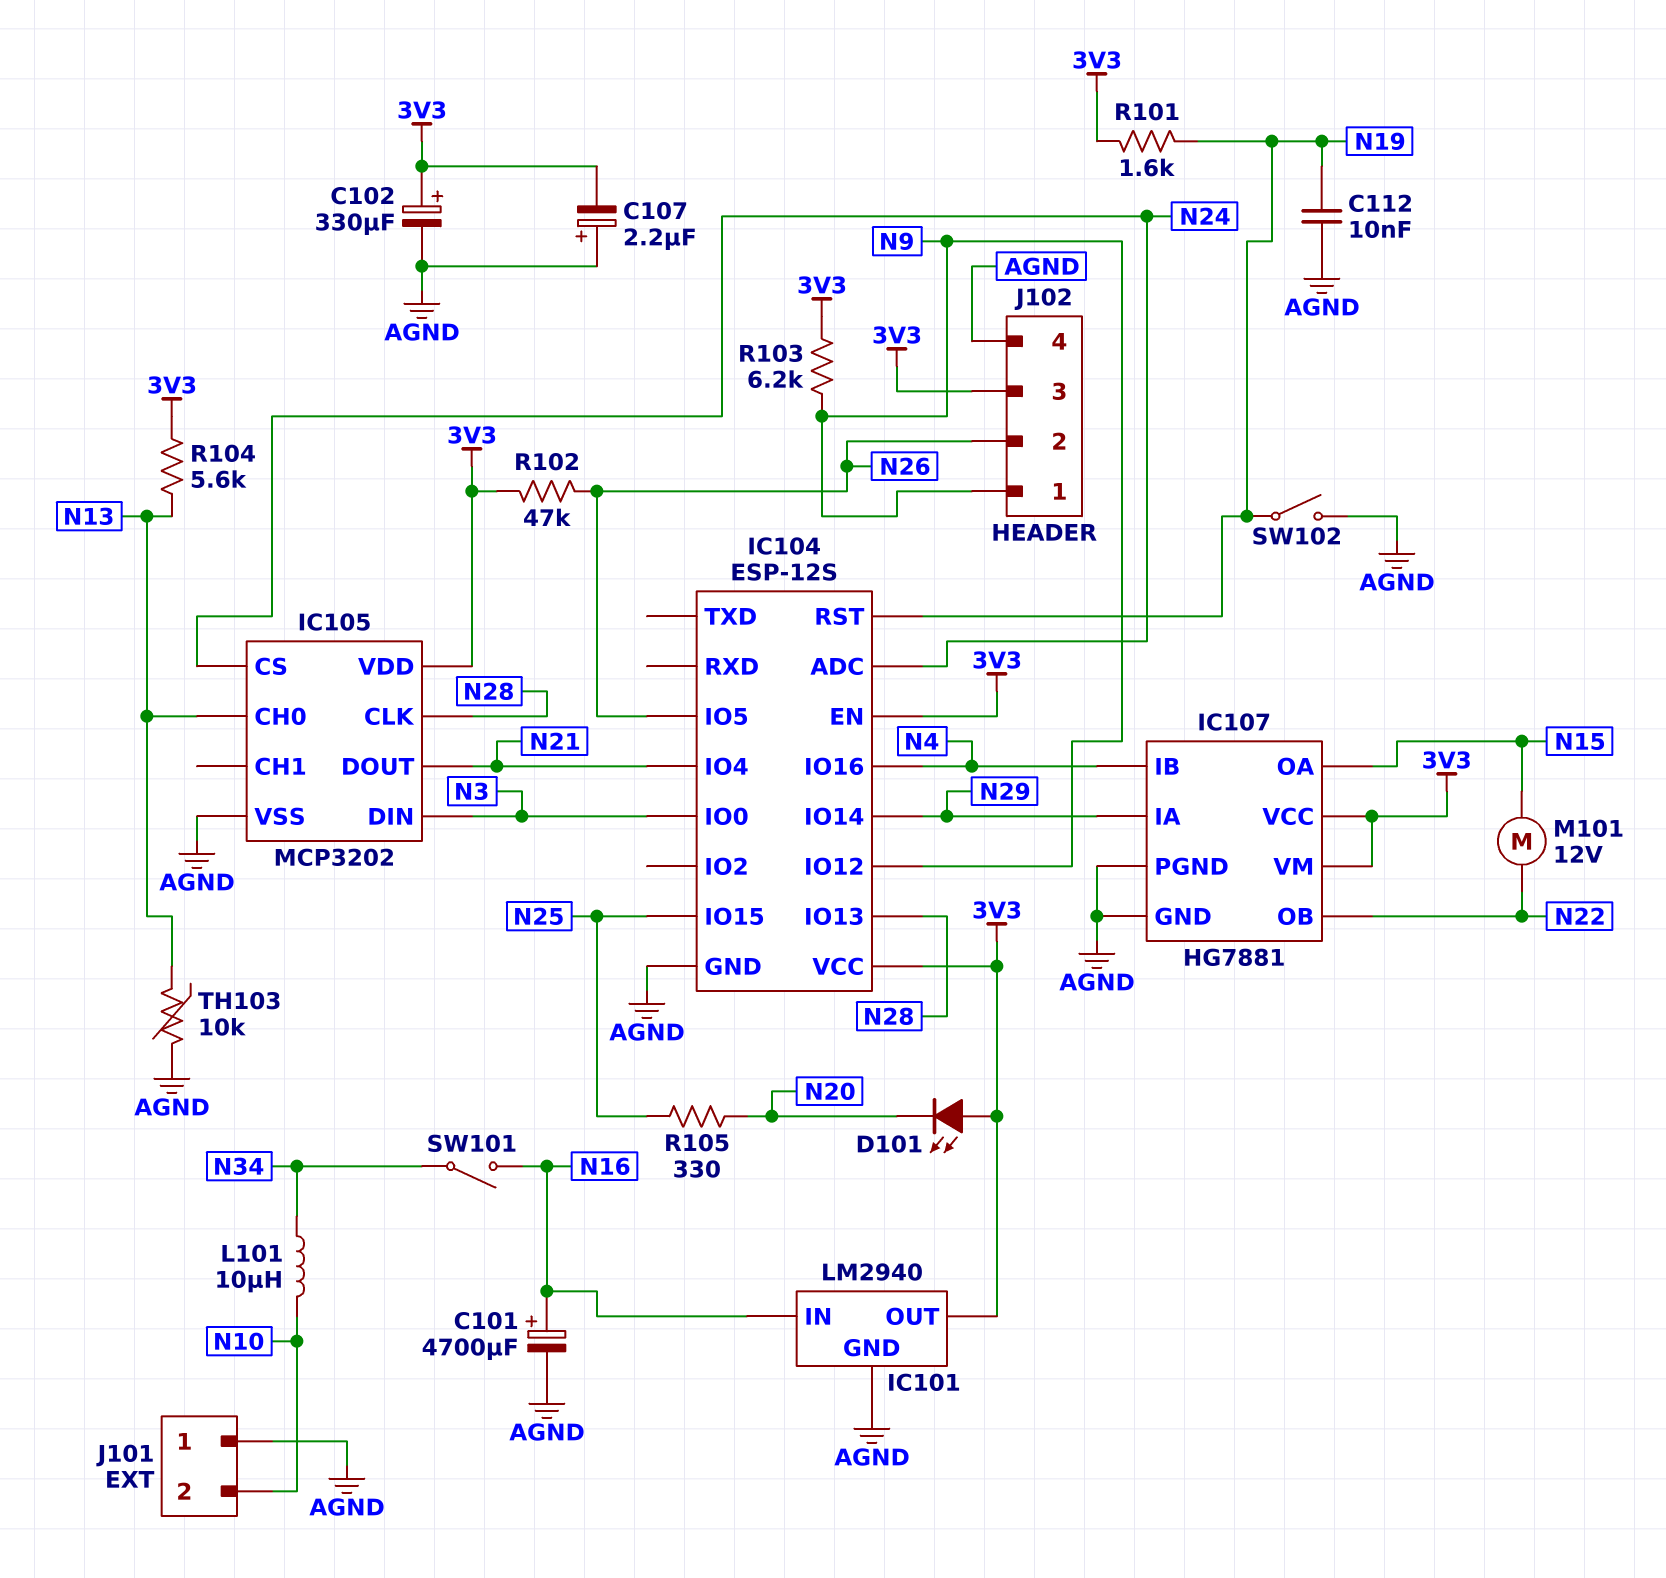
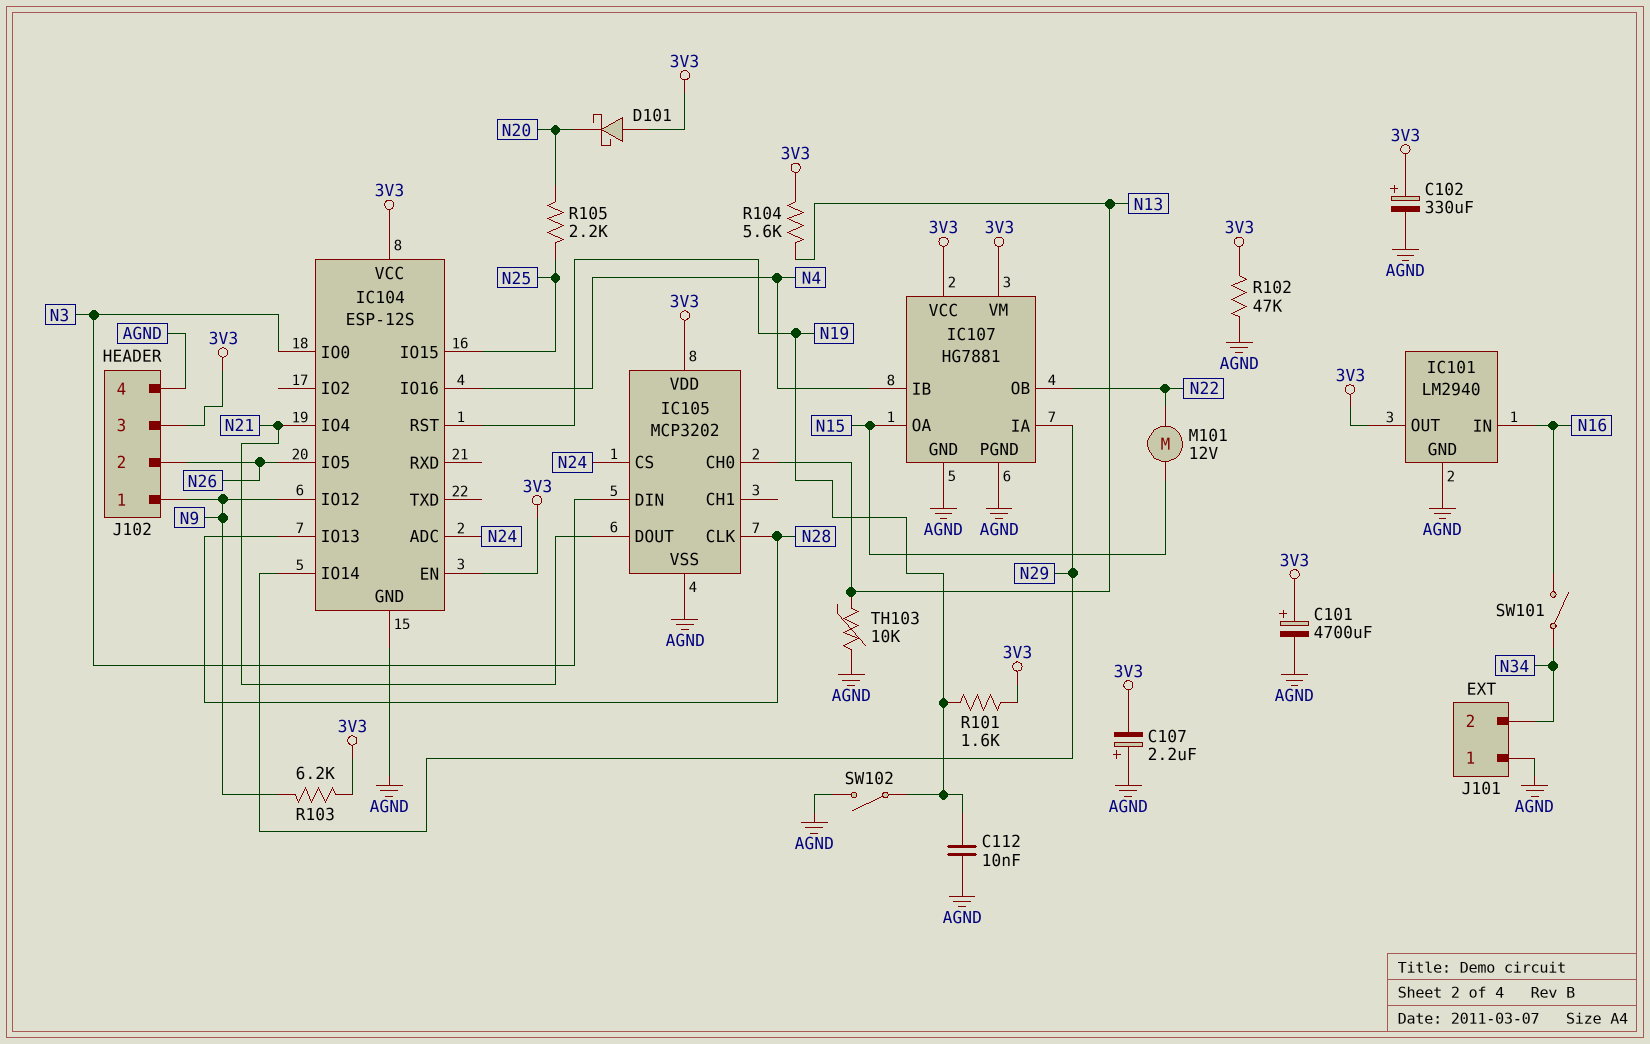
C101: 4700uF (plus N16, minus AGND) -> 4700uF (plus 3V3, minus AGND)
D101: LED (A 3V3, K N20) -> schottky (A 3V3, K N20)
J101 pin 2: N10 -> N34
L101: 10uH (N10, N34) -> none
R102: 47k (3V3, N26) -> 47k (3V3, AGND)
R105: 330 (N20, N25) -> 2.2k (N20, N25)

